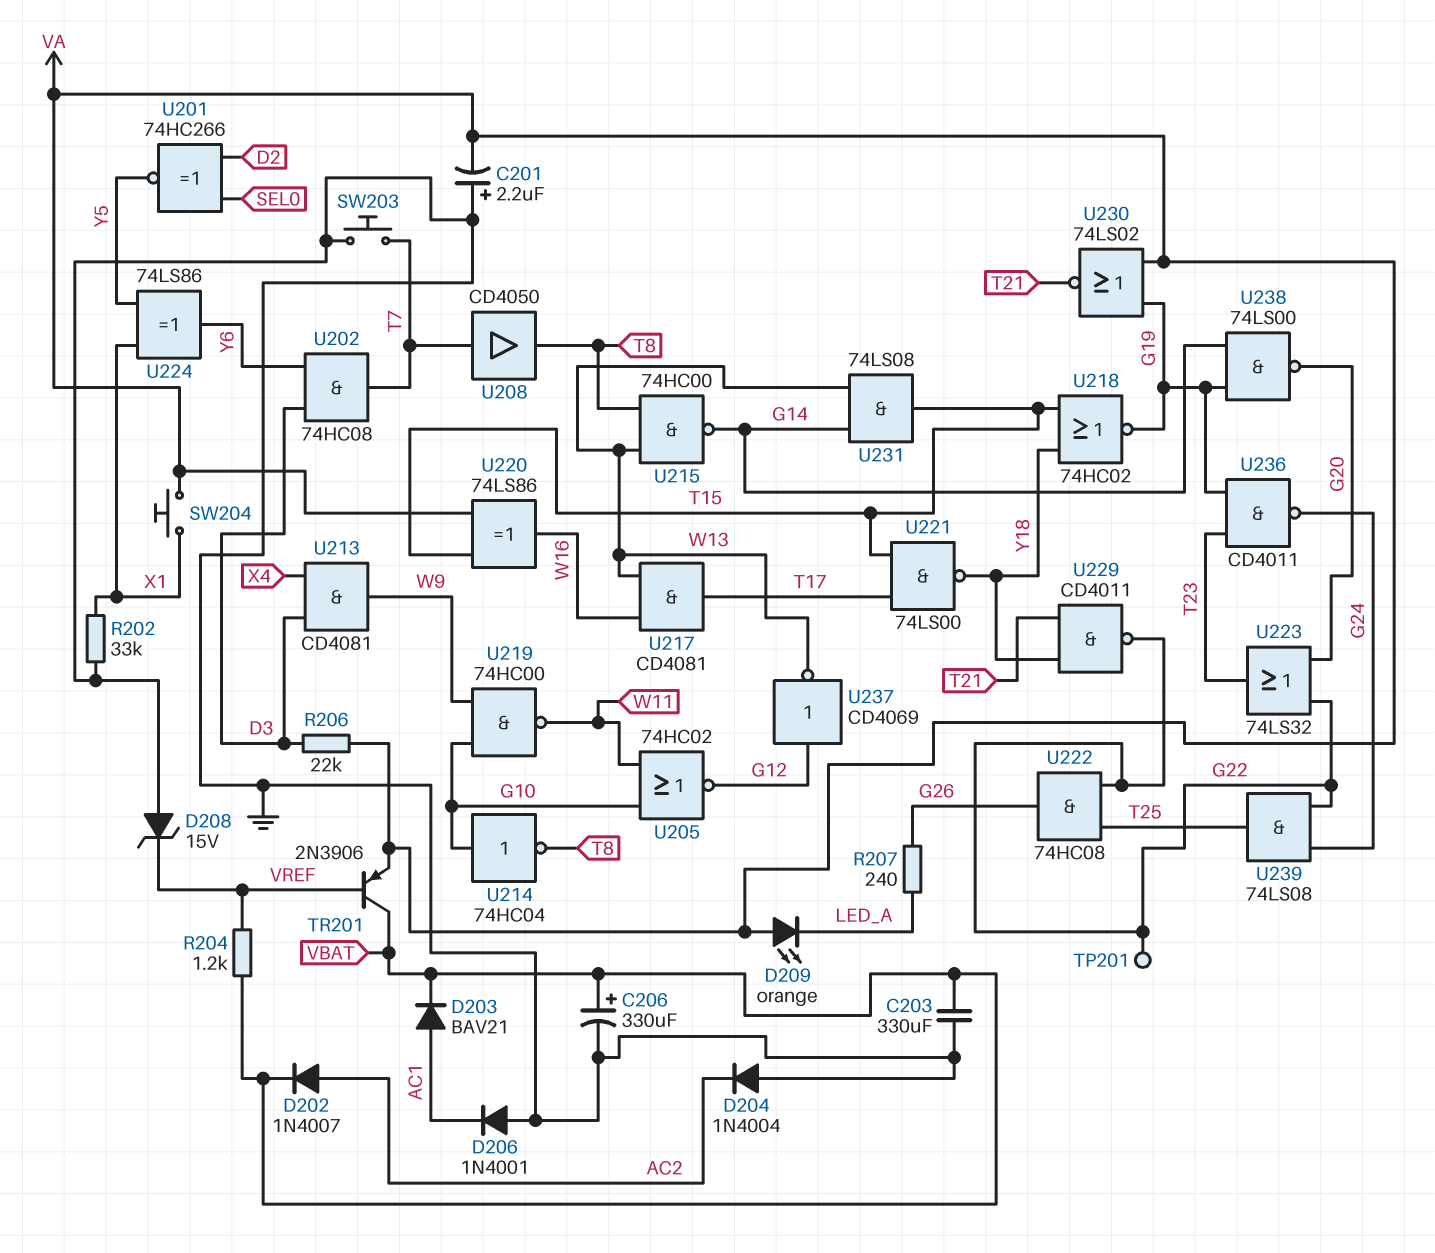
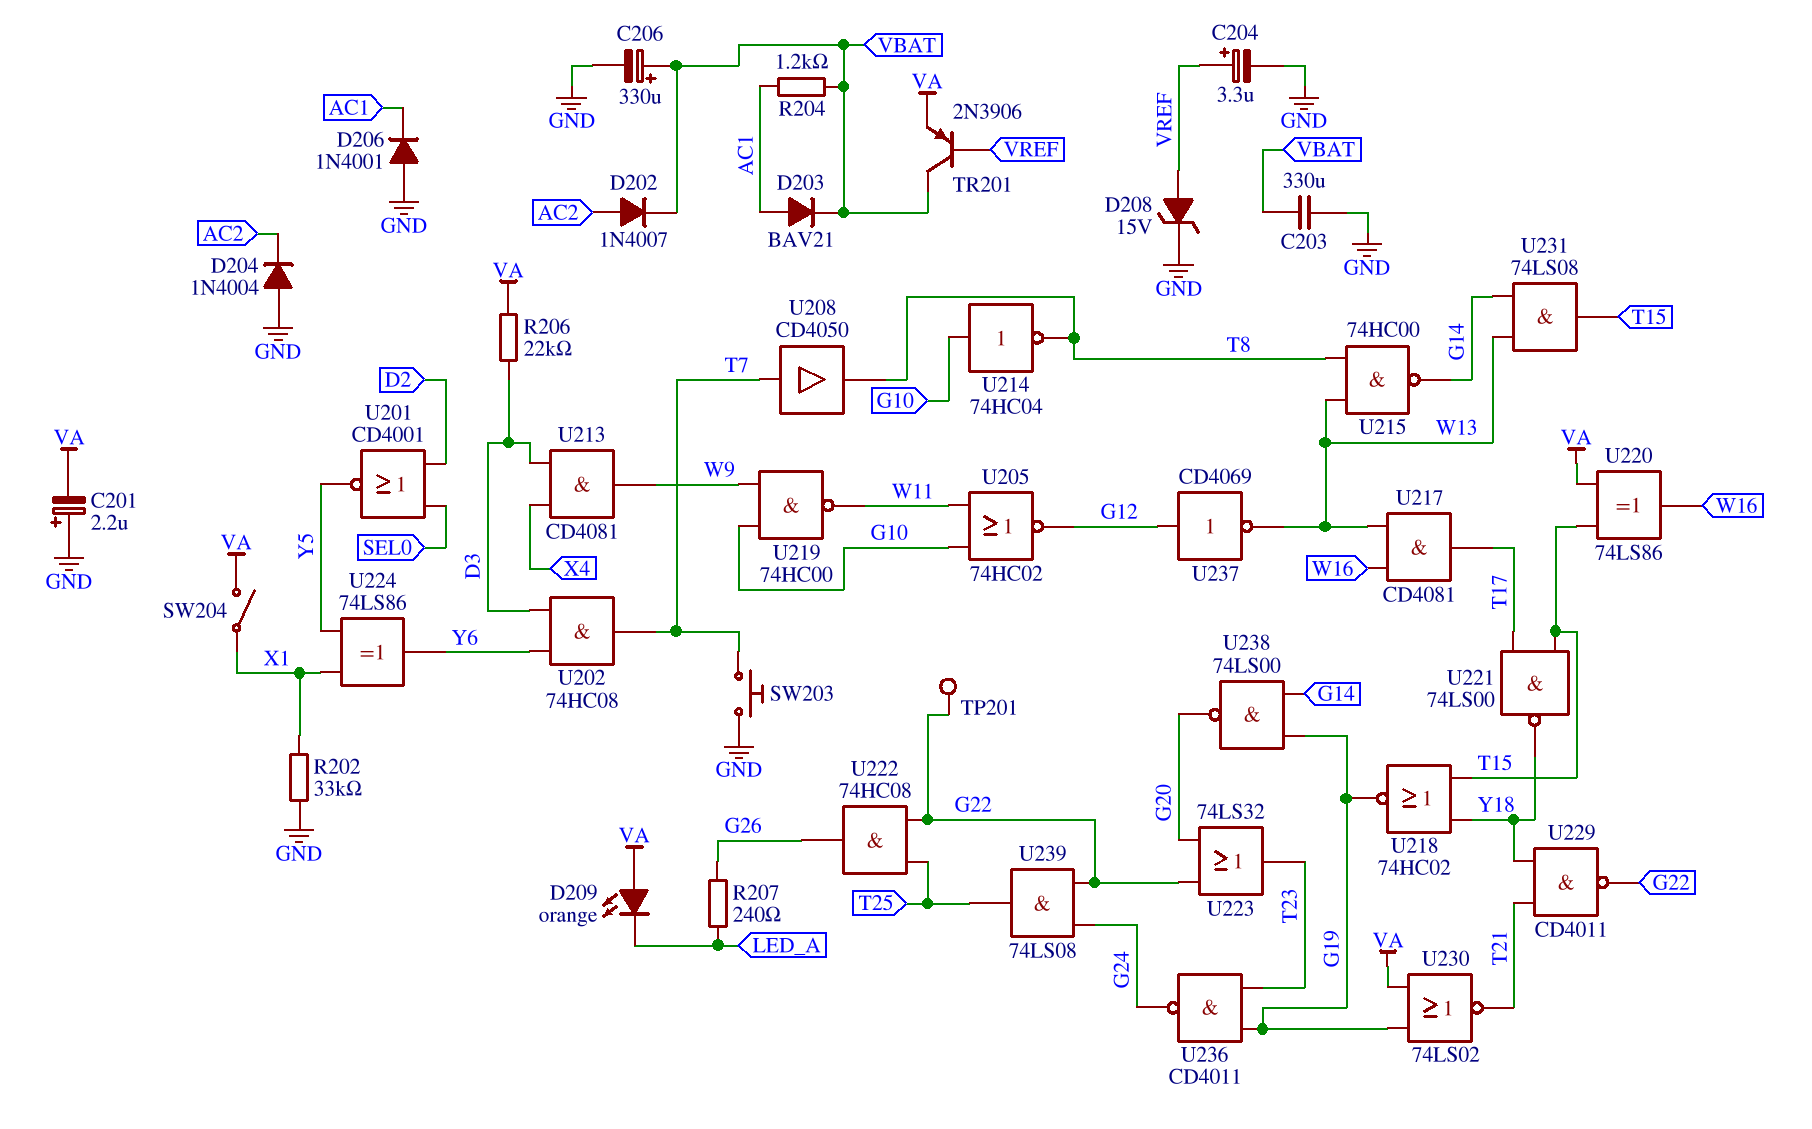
C204: none -> 3.3uF (plus VREF, minus GND)
D208: zener 15V (A GND, K VREF) -> zener 15V (A VREF, K GND)
R204: 1.2k (VBAT, VREF) -> 1.2k (AC1, VBAT)
SW204: button (VA, X1) -> switch (VA, X1)
U201: XNOR 74HC266 (in D2, in SEL0, out Y5) -> NOR CD4001 (in D2, in SEL0, out Y5)

